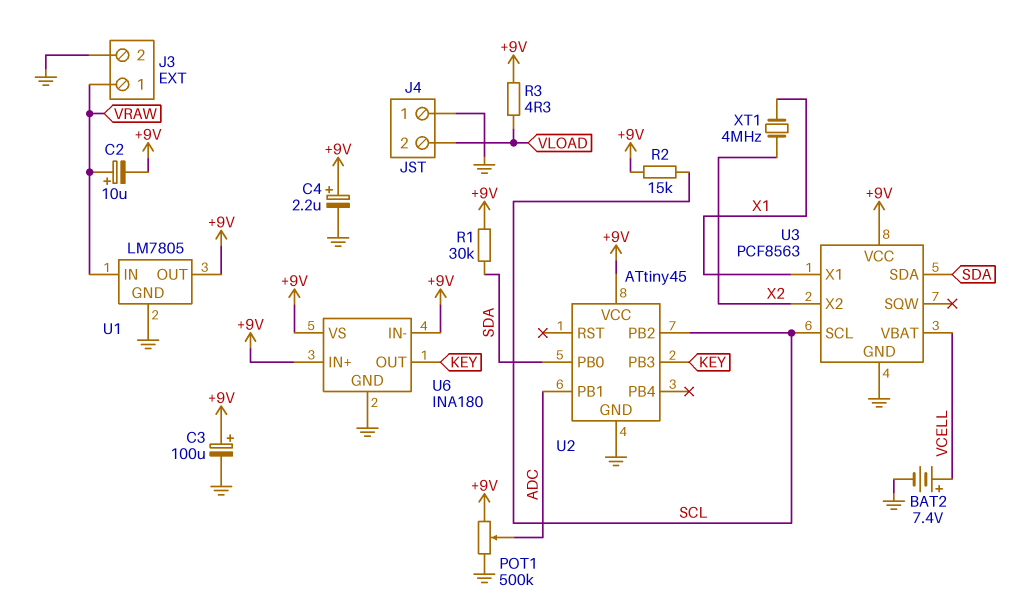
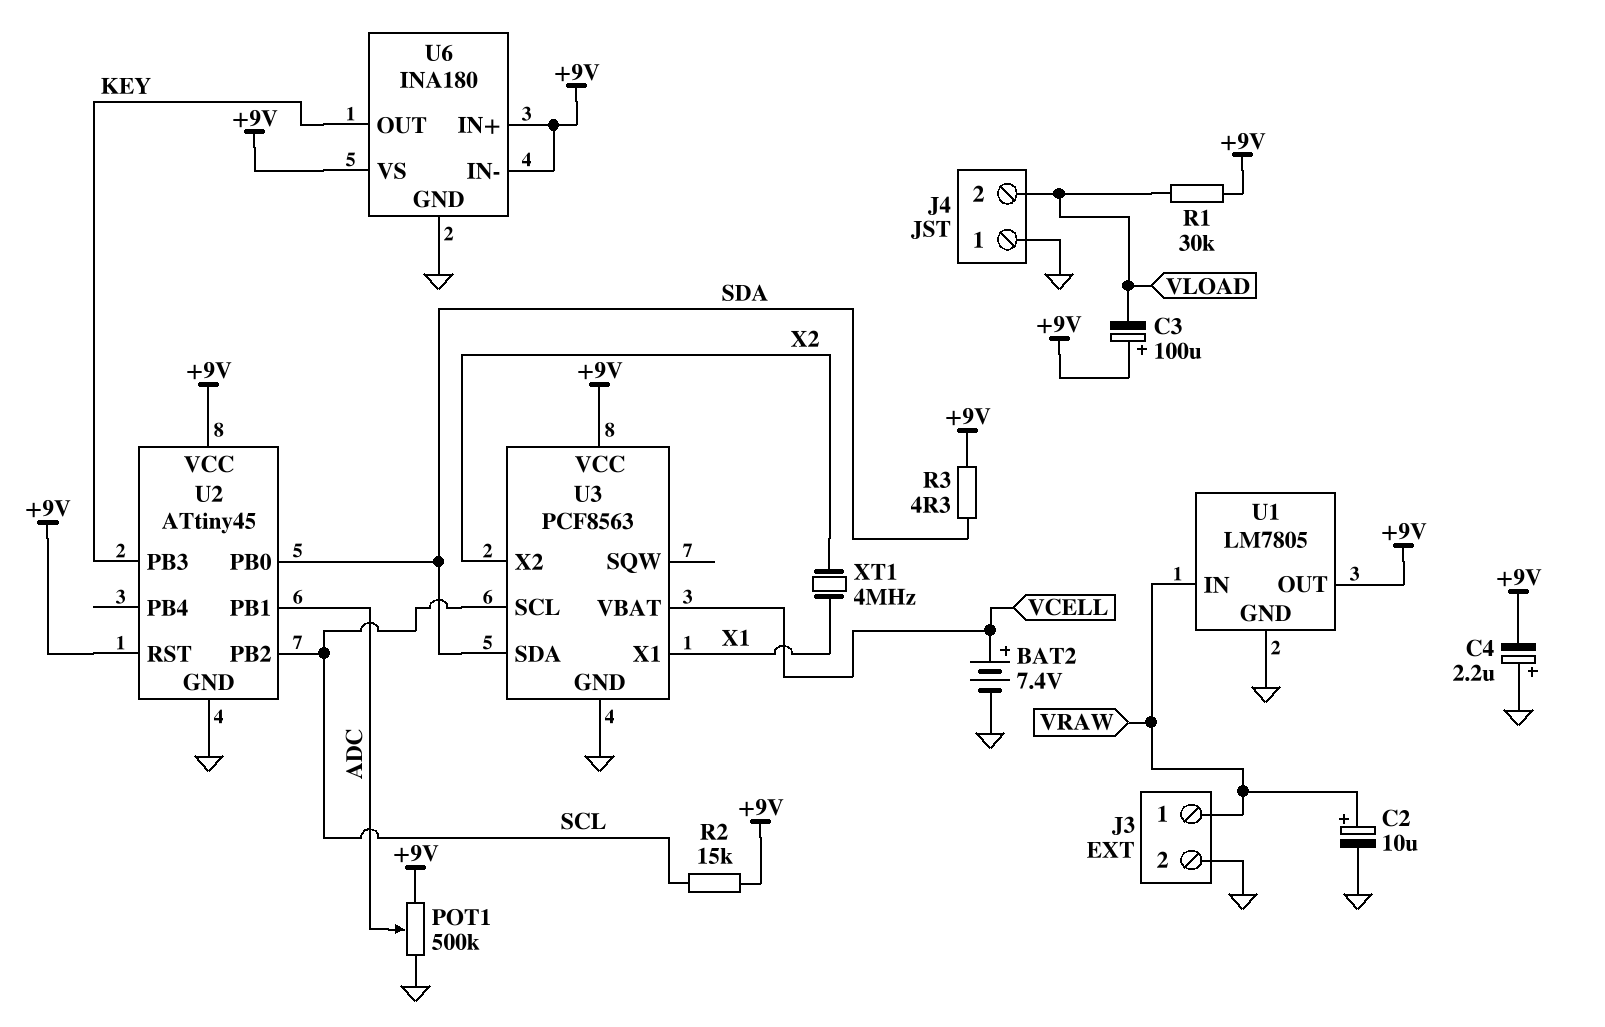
C2: 10uF (plus VRAW, minus +9V) -> 10uF (plus VRAW, minus GND)
C3: 100uF (plus +9V, minus GND) -> 100uF (plus +9V, minus VLOAD)
C4: 2.2uF (plus +9V, minus GND) -> 2.2uF (plus GND, minus +9V)
R1: 30k (+9V, SDA) -> 30k (+9V, VLOAD)
R3: 4.3 (+9V, VLOAD) -> 4.3 (+9V, SDA)
U2 pin RST: none -> +9V

